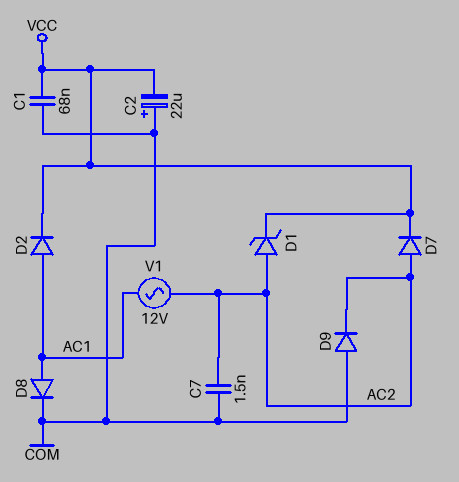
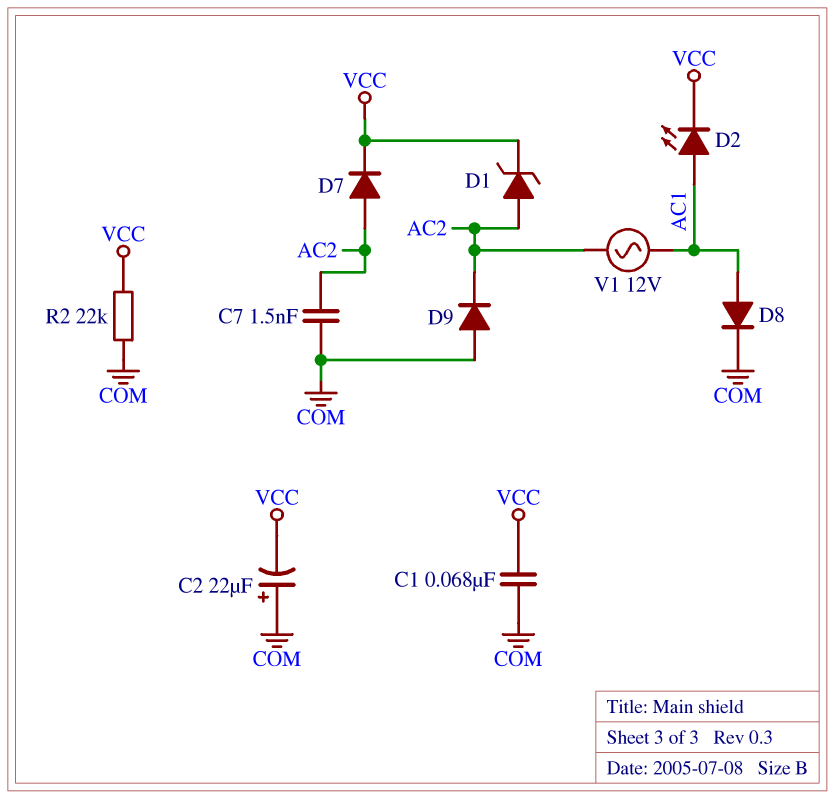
D2: diode (A AC1, K VCC) -> LED (A AC1, K VCC)
R2: none -> 22k (COM, VCC)

